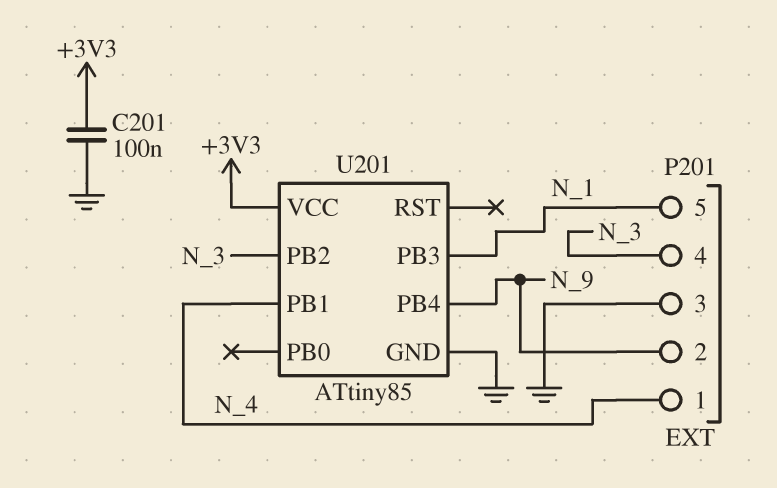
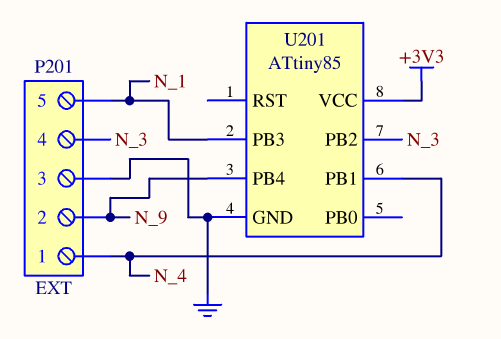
C201: 100nF (+3V3, GND) -> none

